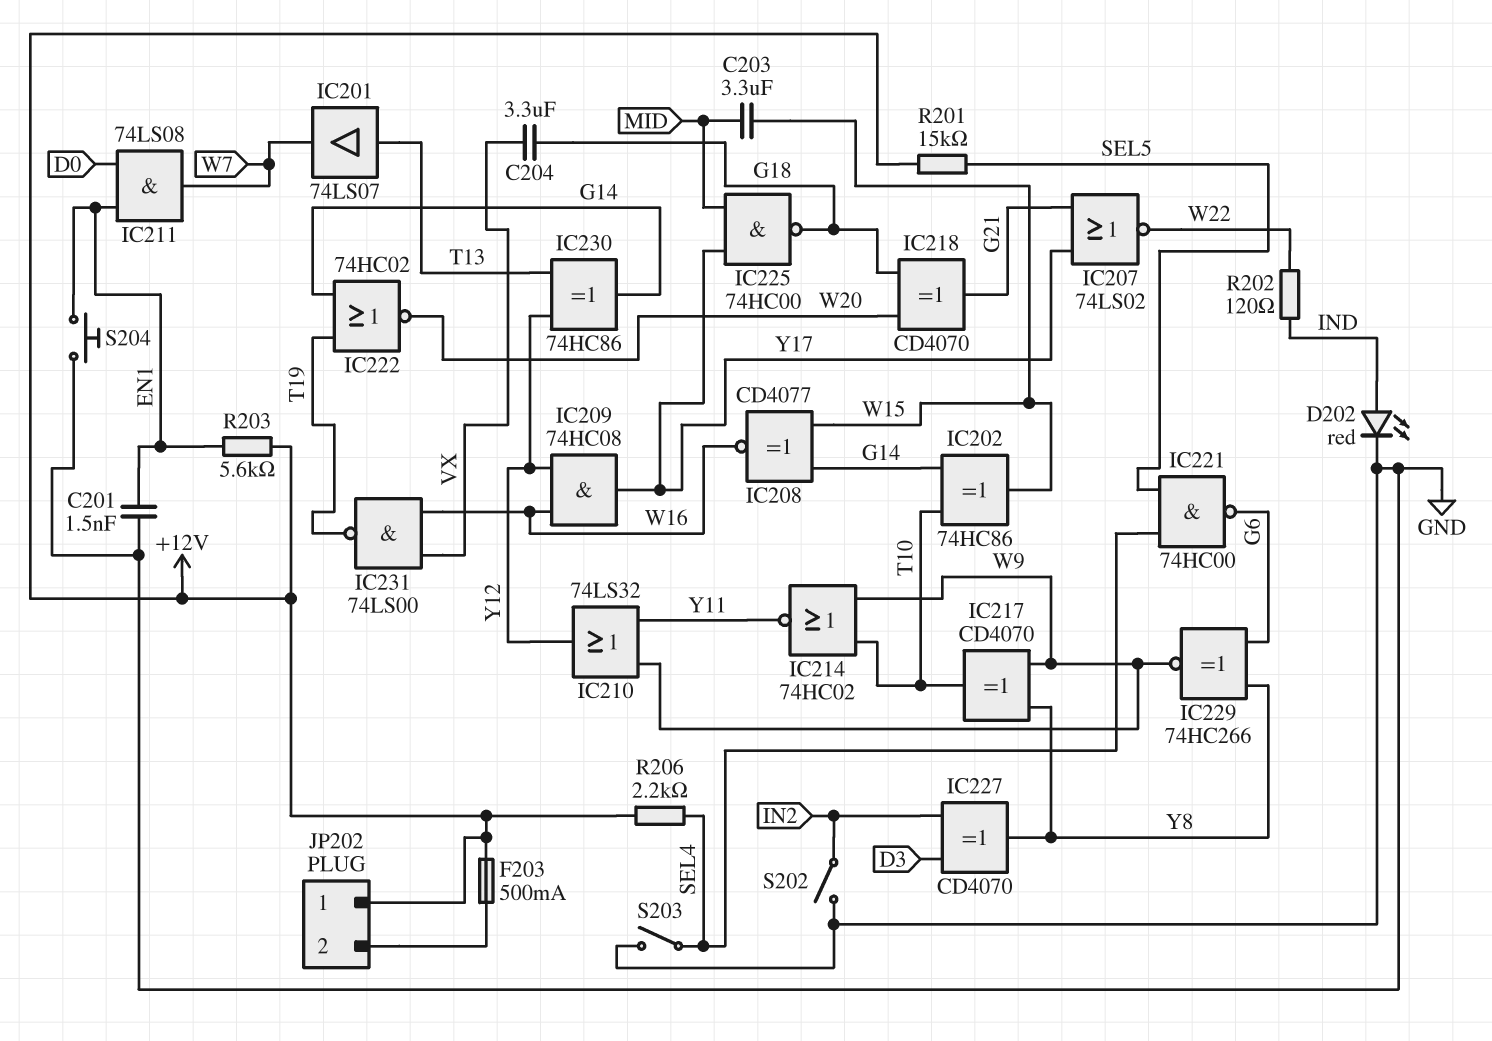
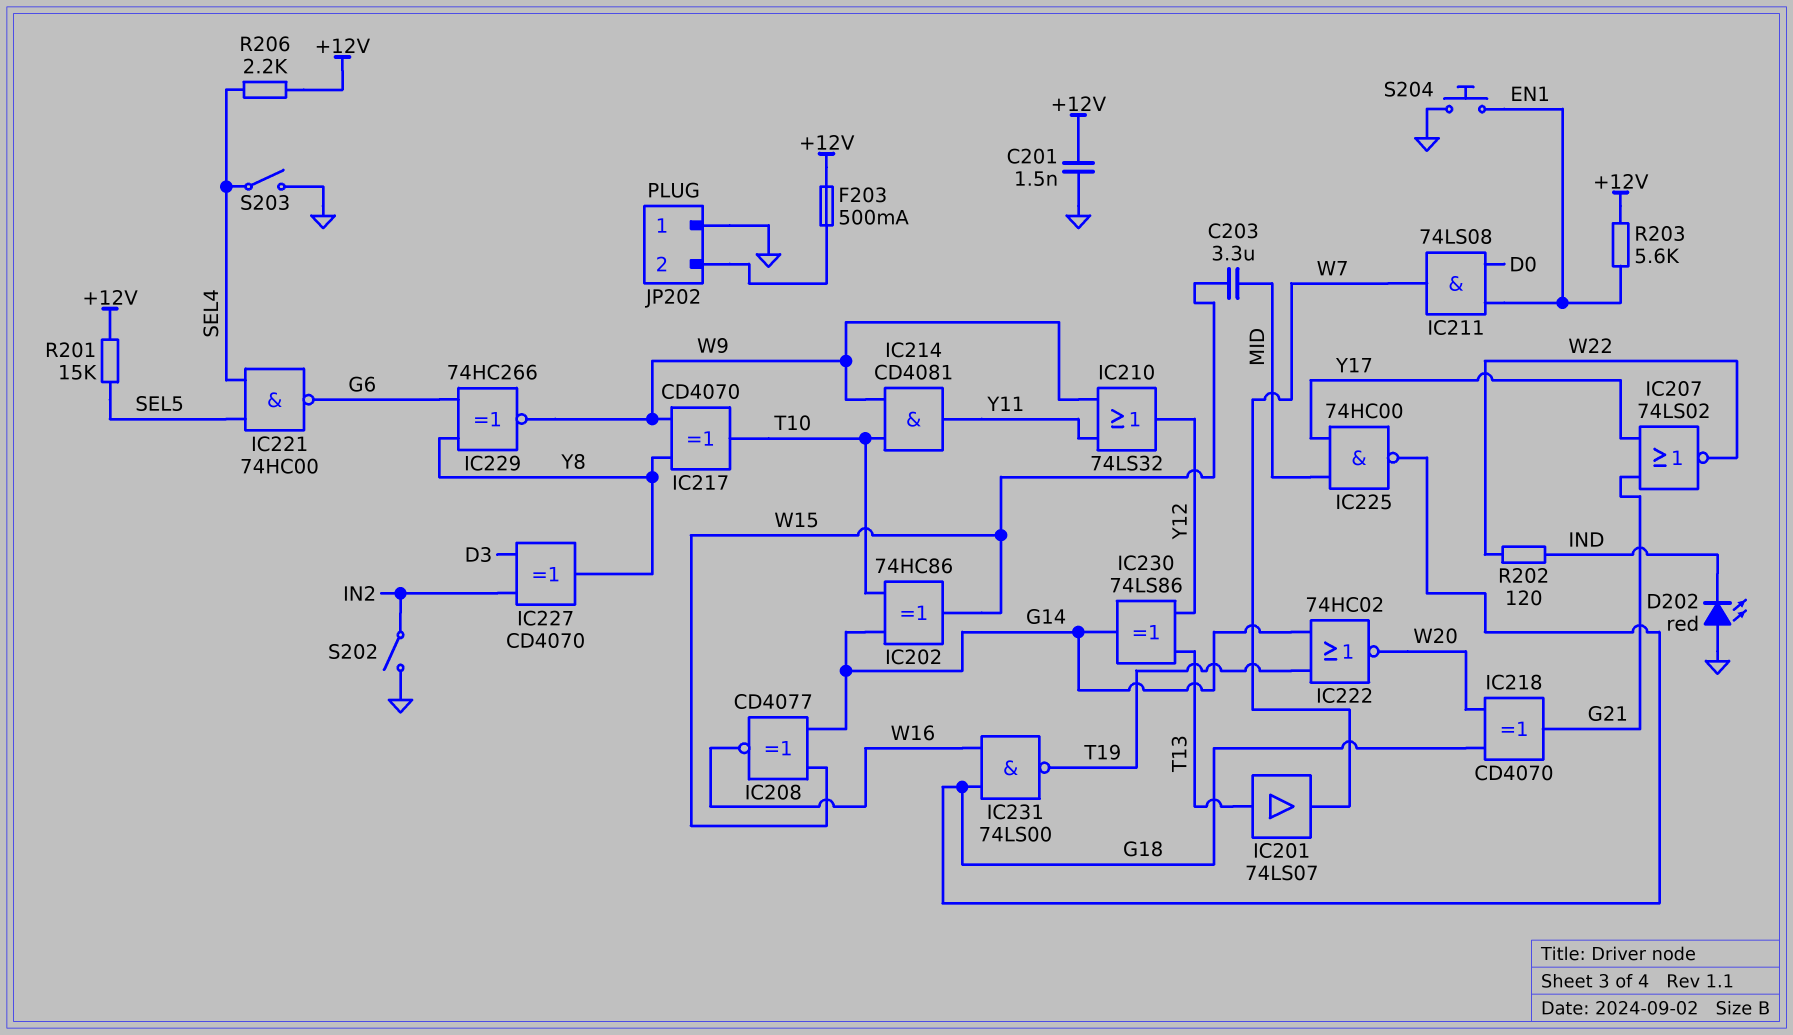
C201: 1.5nF (EN1, GND) -> 1.5nF (+12V, GND)
C204: 3.3uF (G18, VX) -> none
D202: LED red (A IND, K GND) -> LED red (A GND, K IND)
IC209: AND 74HC08 (in W16, in Y12, out Y17) -> none
IC214: NOR 74HC02 (in T10, in W9, out Y11) -> AND CD4081 (in T10, in W9, out Y11)
IC230: XOR 74HC86 (in T13, in Y12, out G14) -> XOR 74LS86 (in T13, in Y12, out G14)
IC231: NAND 74LS00 (in VX, in W16, out T19) -> NAND 74LS00 (in G18, in W16, out T19)
JP202 pin 1: +12V -> GND

